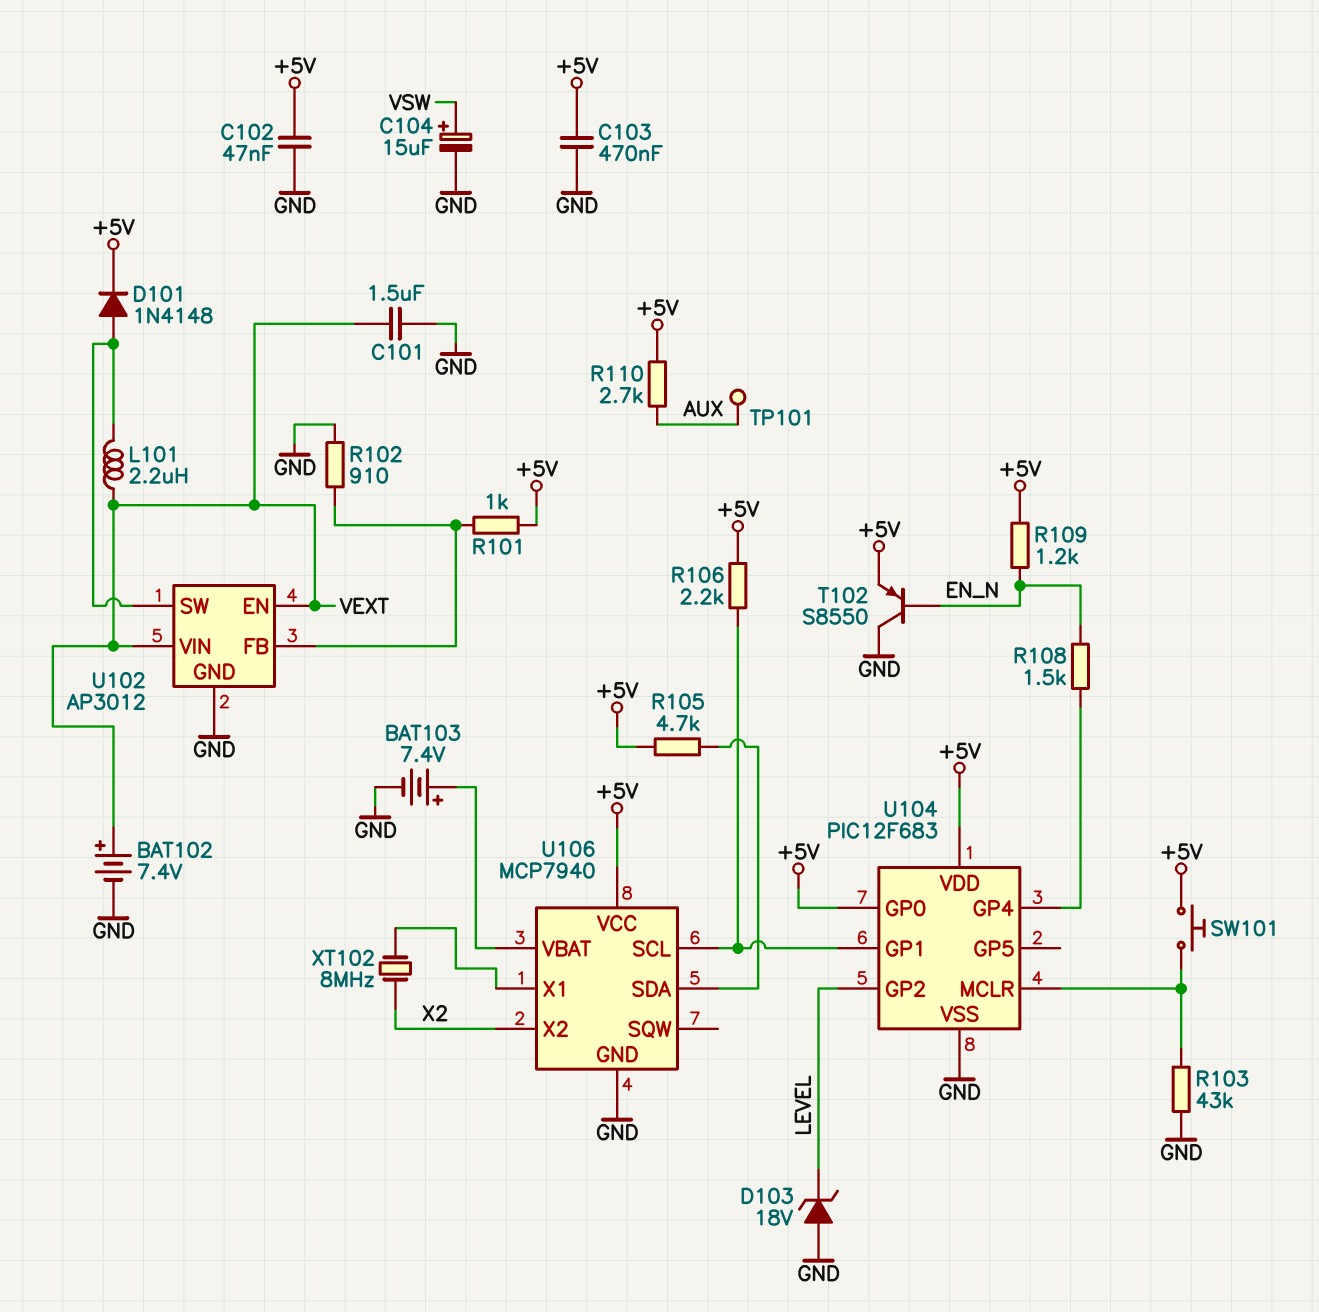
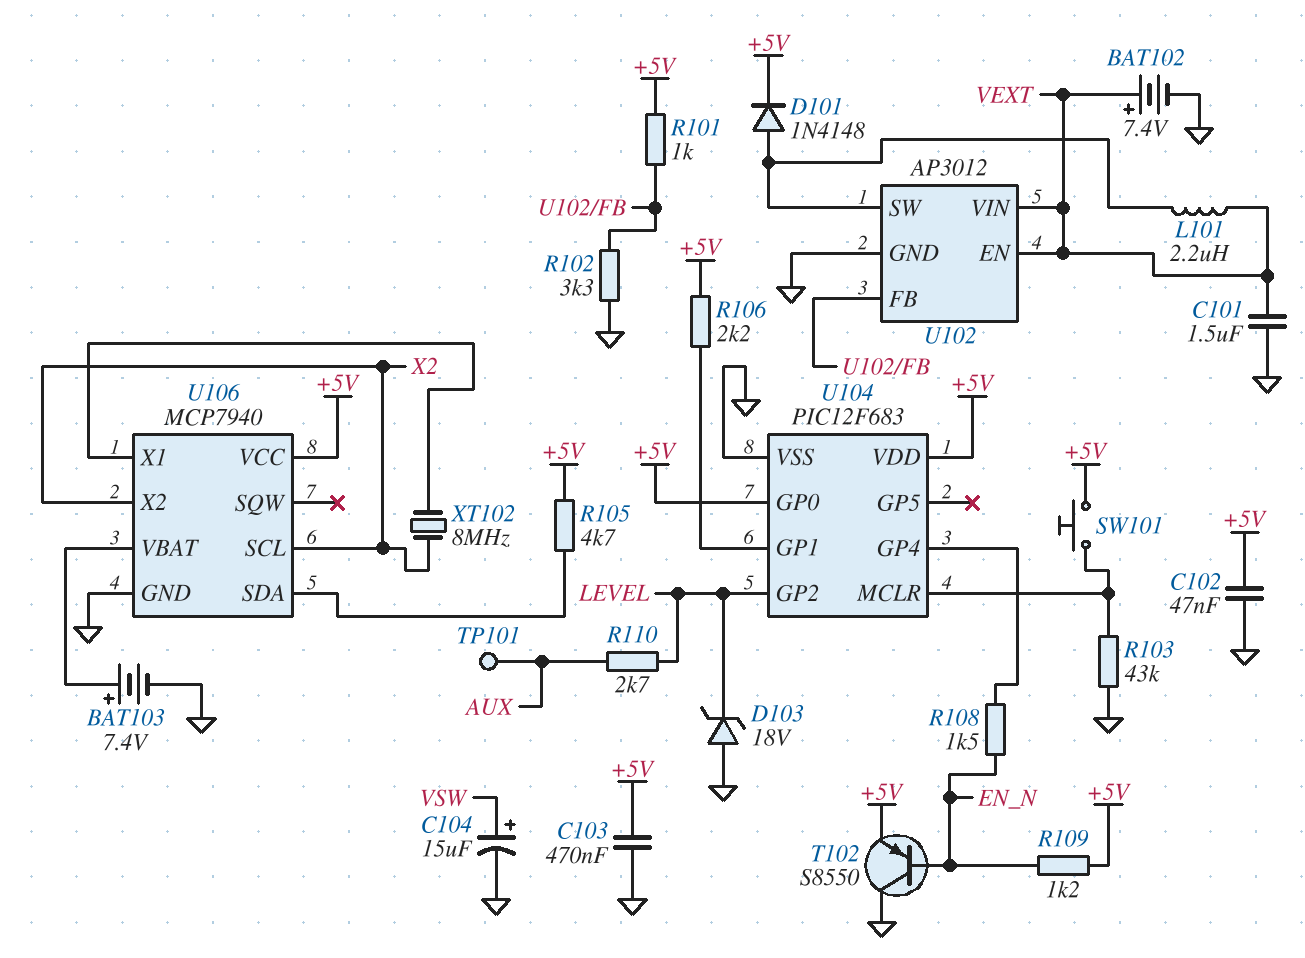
R102: 910 (GND, U102/FB) -> 3.3k (GND, U102/FB)
R110: 2.7k (+5V, AUX) -> 2.7k (AUX, LEVEL)
U106 pin SCL: U104/GP1 -> X2

